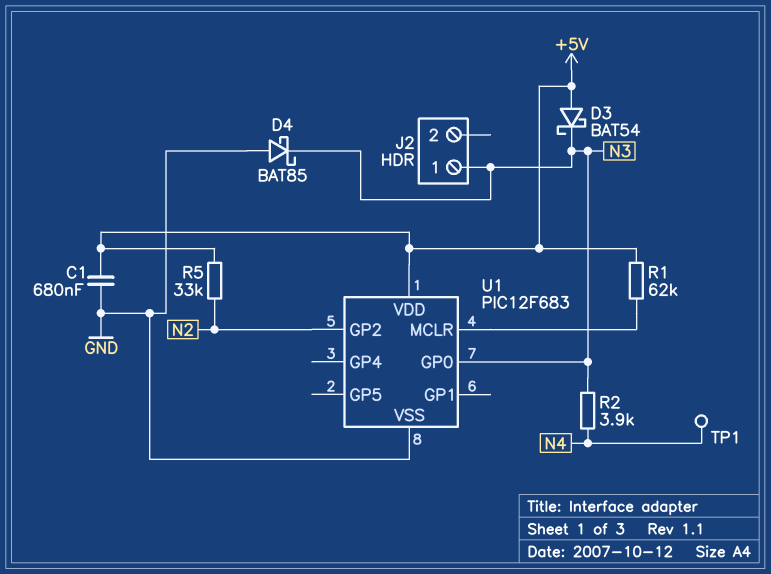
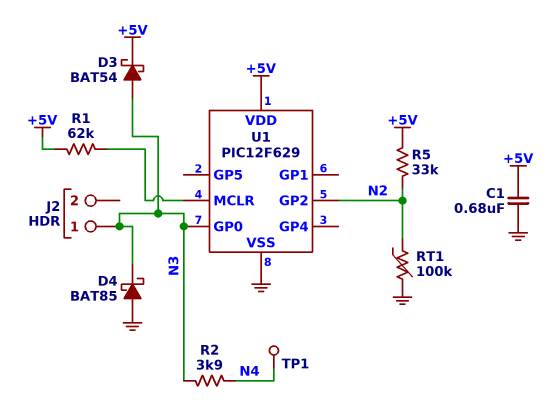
D3: schottky BAT54 (A +5V, K N3) -> schottky BAT54 (A N3, K +5V)
RT1: none -> 100k (GND, N2)
U1: PIC12F683 -> PIC12F629

